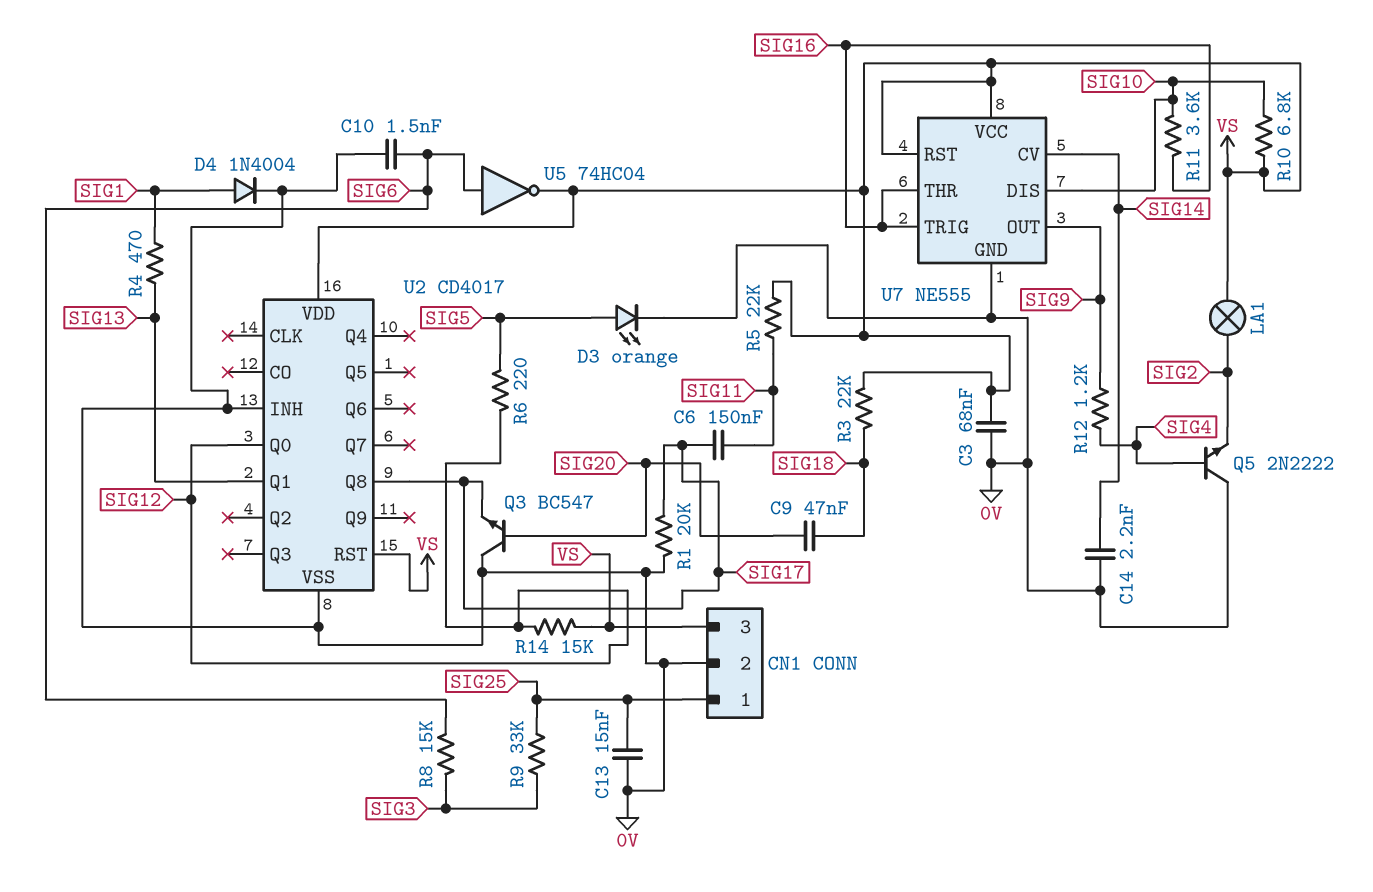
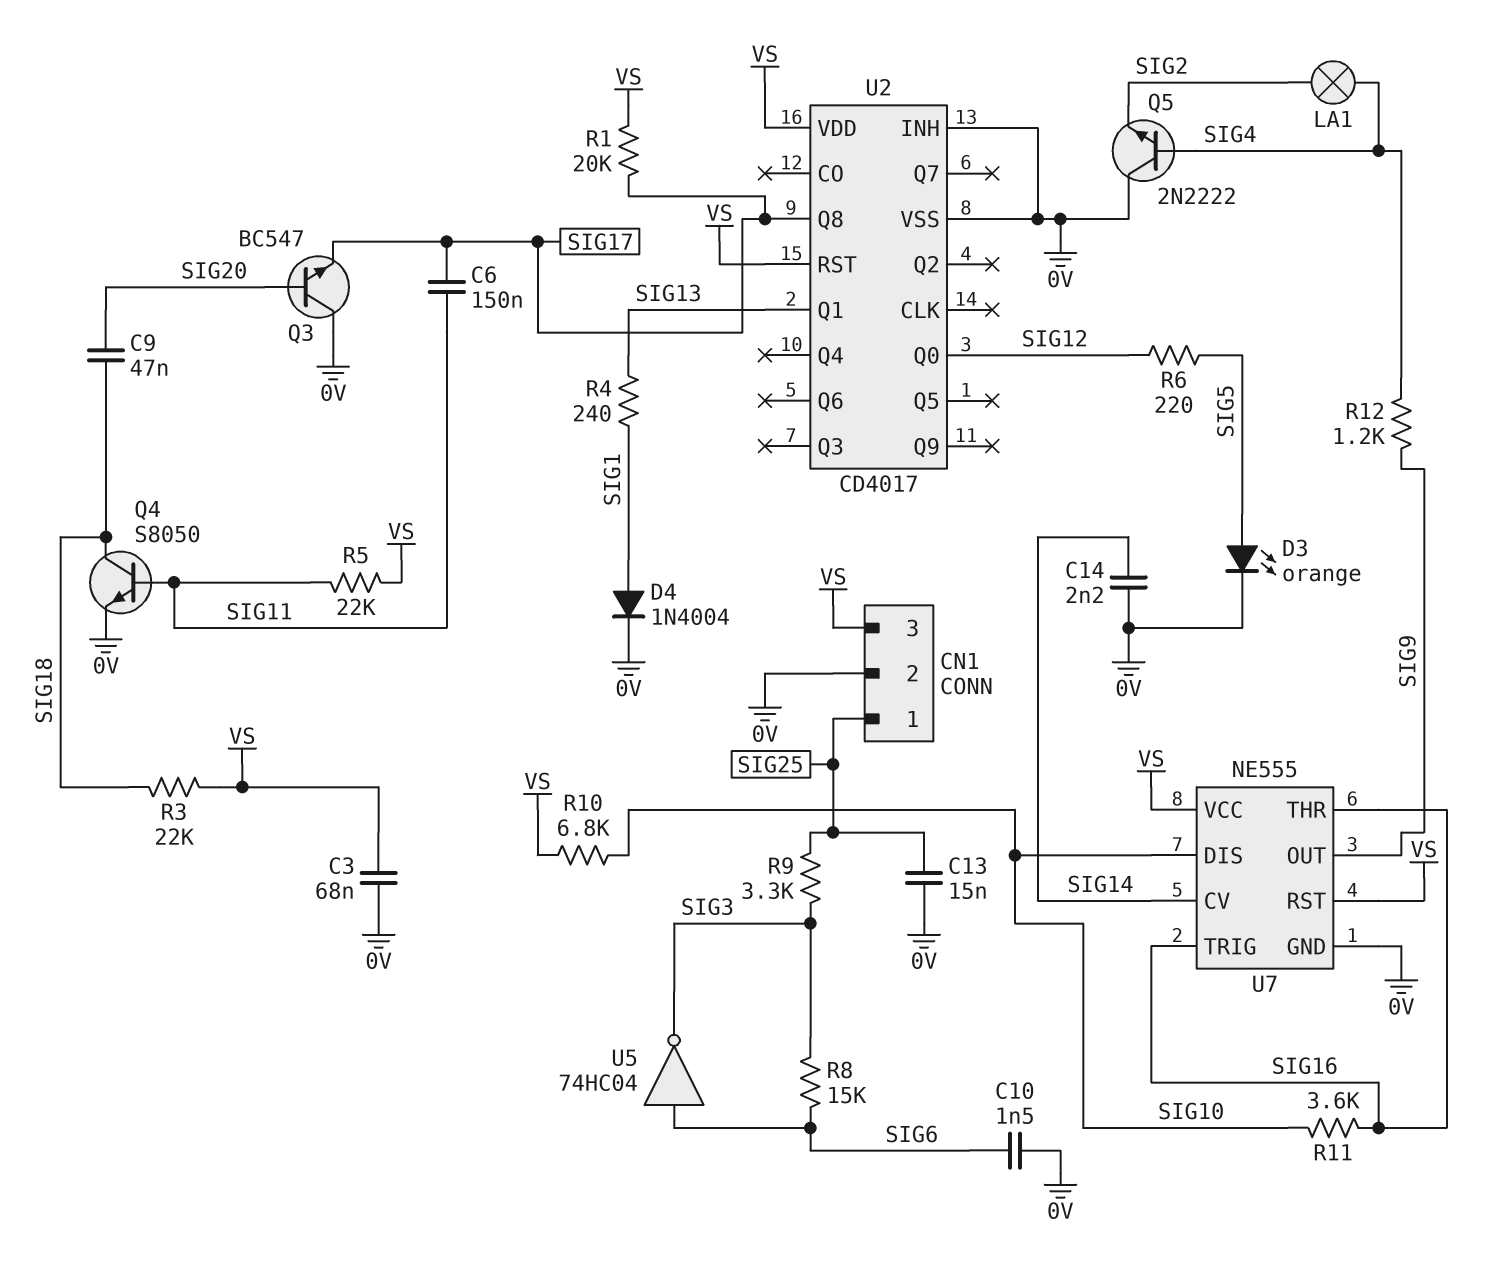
LA1: lamp (SIG2, VS) -> lamp (SIG2, SIG4)
Q4: none -> NPN S8050 (B SIG11, C SIG18, E 0V)
R1: 20k (0V, SIG17) -> 20k (SIG17, VS)
R4: 470 (SIG1, SIG13) -> 240 (SIG1, SIG13)
R9: 33k (SIG3, SIG25) -> 3.3k (SIG3, SIG25)
R14: 15k (SIG12, VS) -> none
U5: NOT 74HC04 (in SIG6, out VS) -> NOT 74HC04 (in SIG6, out SIG3)

